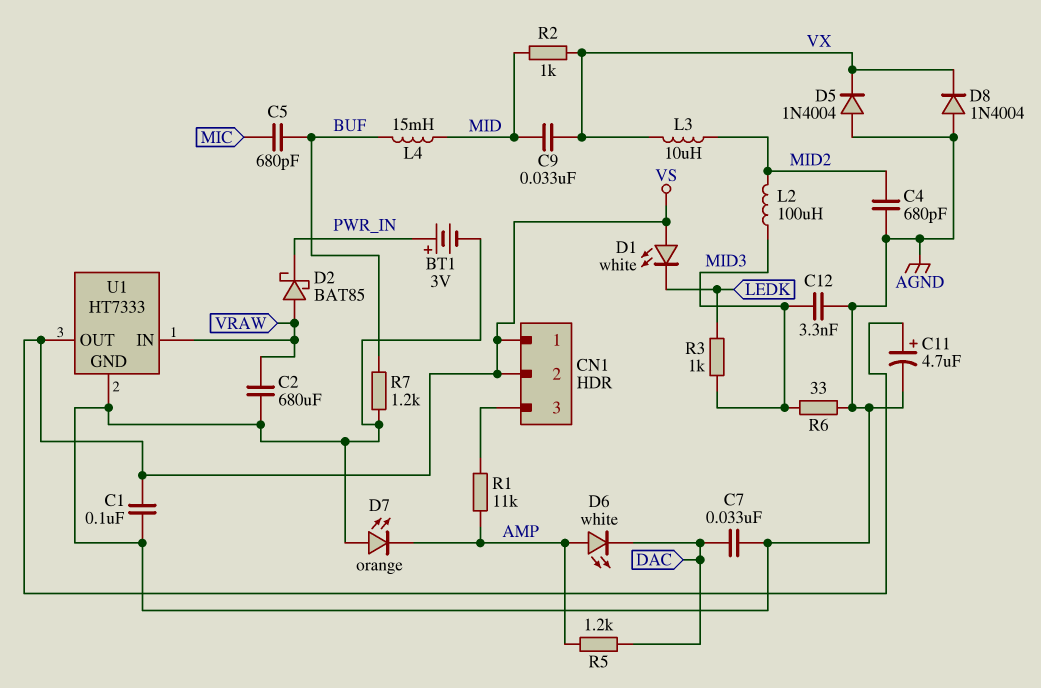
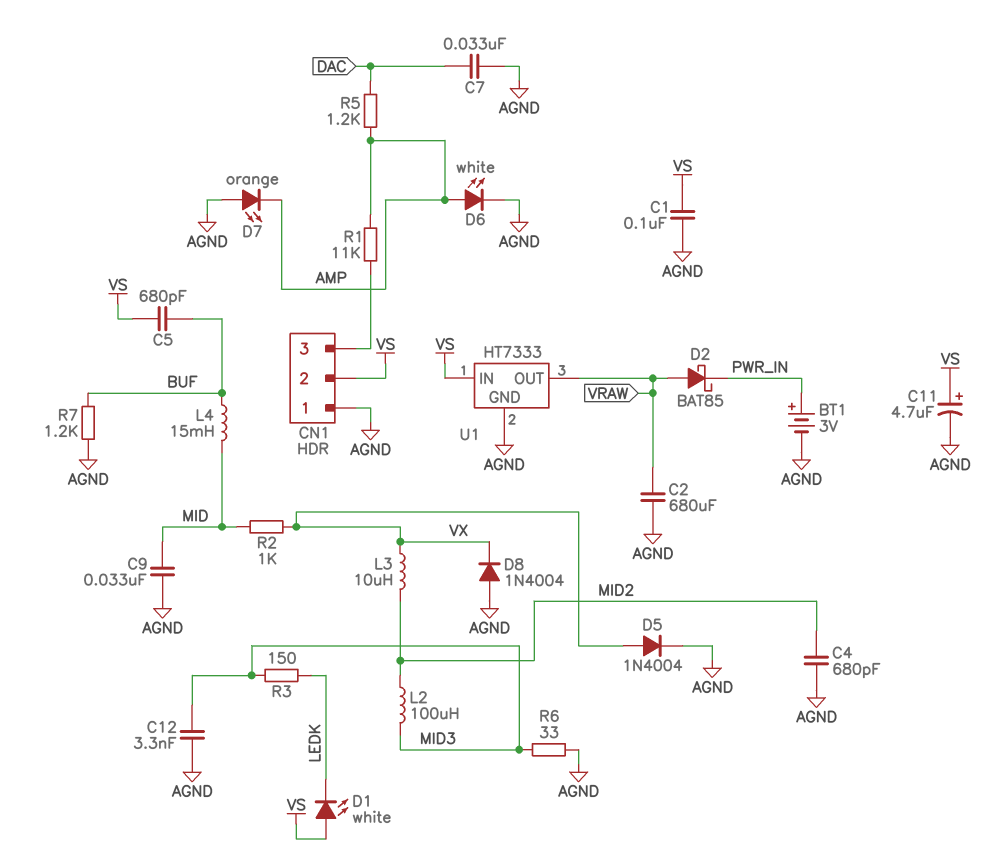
C5: 680pF (BUF, MIC) -> 680pF (BUF, VS)
C9: 33nF (MID, VX) -> 33nF (AGND, MID)
CN1 pin 1: VS -> AGND
D5: diode 1N4004 (A AGND, K VX) -> diode 1N4004 (A VX, K AGND)
D6: LED white (A AMP, K DAC) -> LED white (A AMP, K AGND)
R3: 1k (LEDK, MID3) -> 150 (LEDK, MID3)
U1 pin IN: VRAW -> VS
U1 pin OUT: VS -> VRAW

